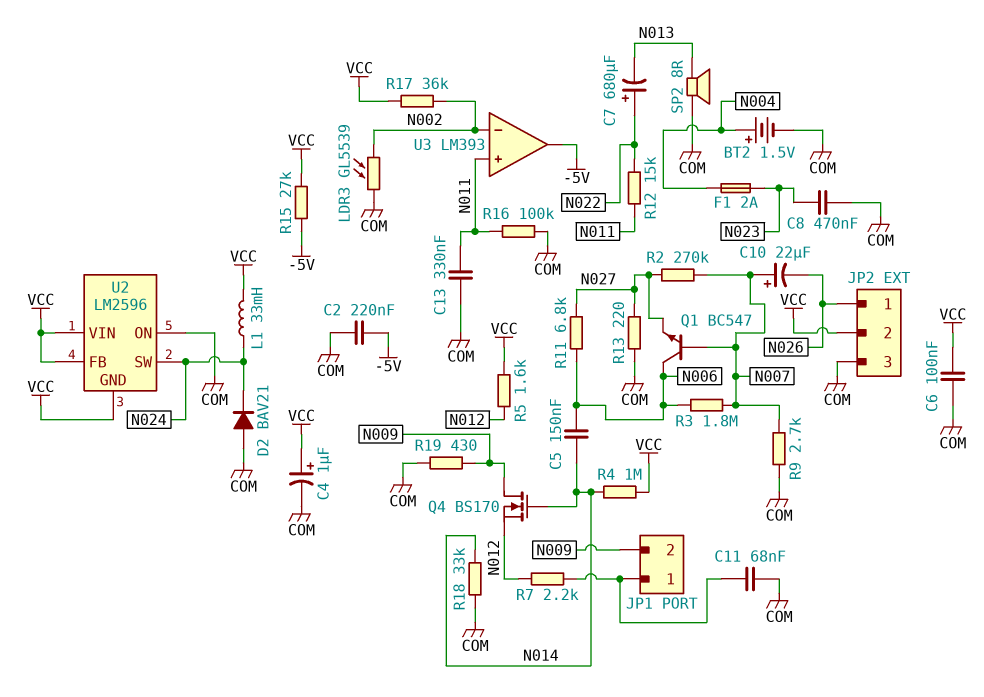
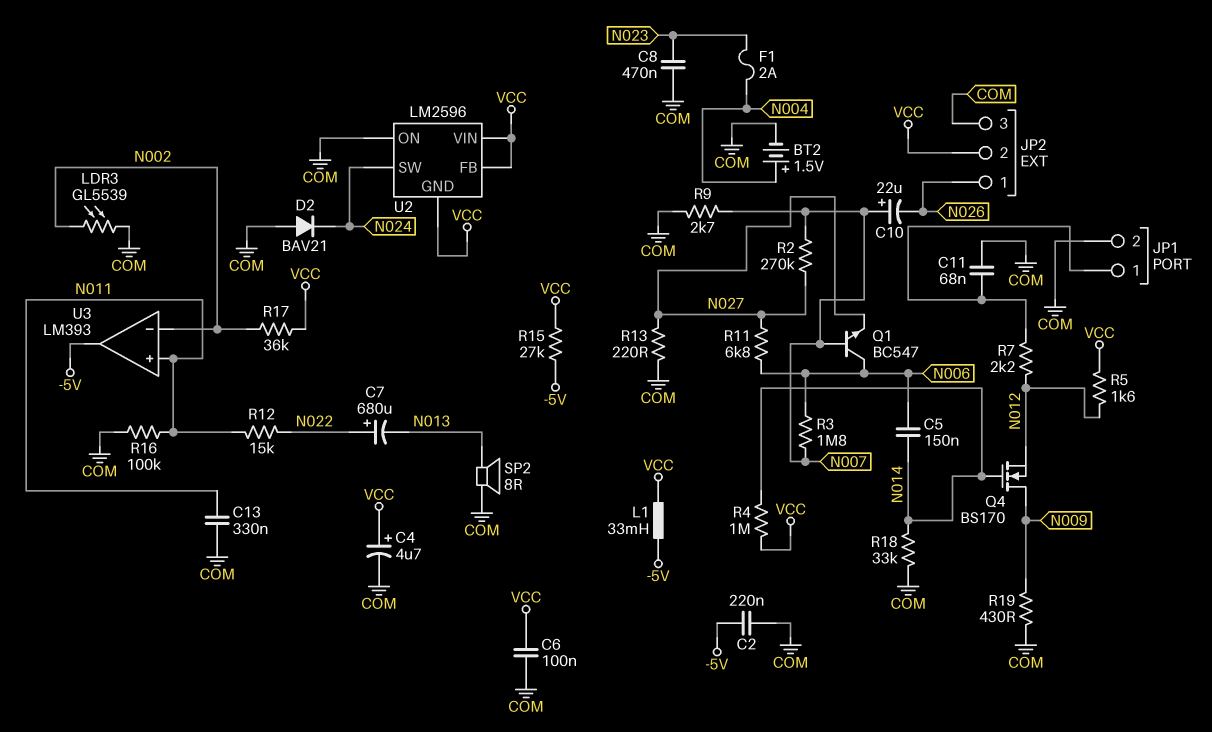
C4: 1uF (plus VCC, minus COM) -> 4.7uF (plus VCC, minus COM)
JP1 pin 2: N009 -> COM
L1: 33mH (N024, VCC) -> 33mH (-5V, VCC)

